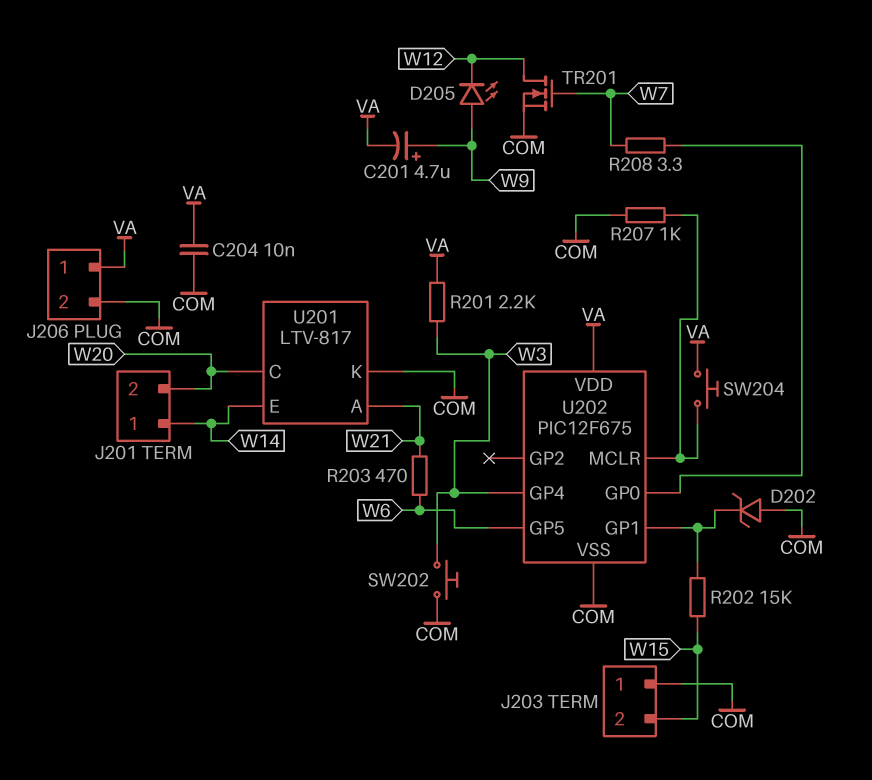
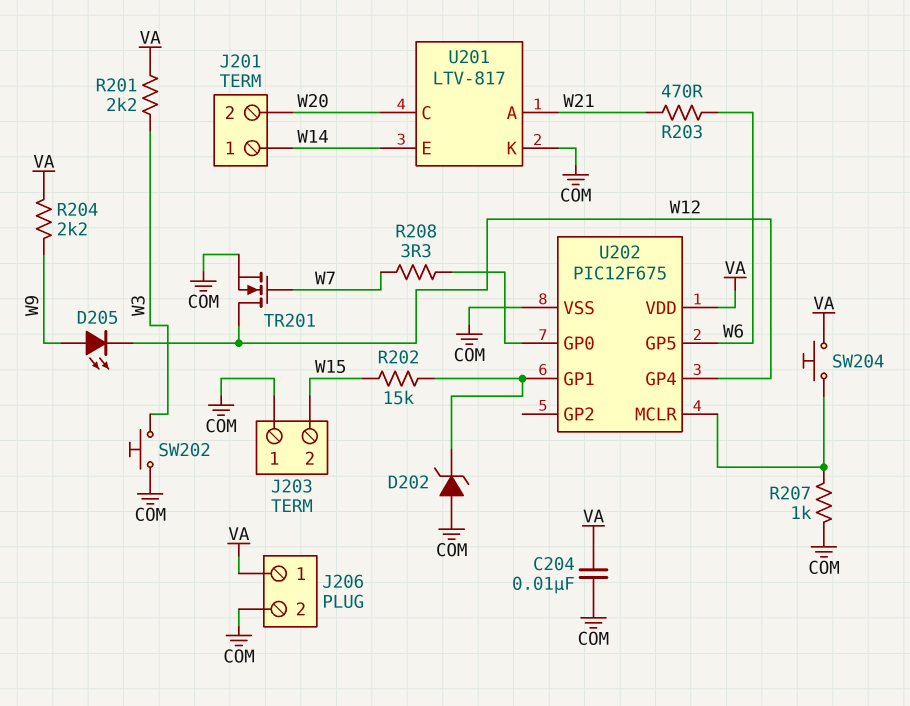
C201: 4.7uF (plus W9, minus VA) -> none
R204: none -> 2.2k (VA, W9)
U202 pin GP4: W3 -> W12

